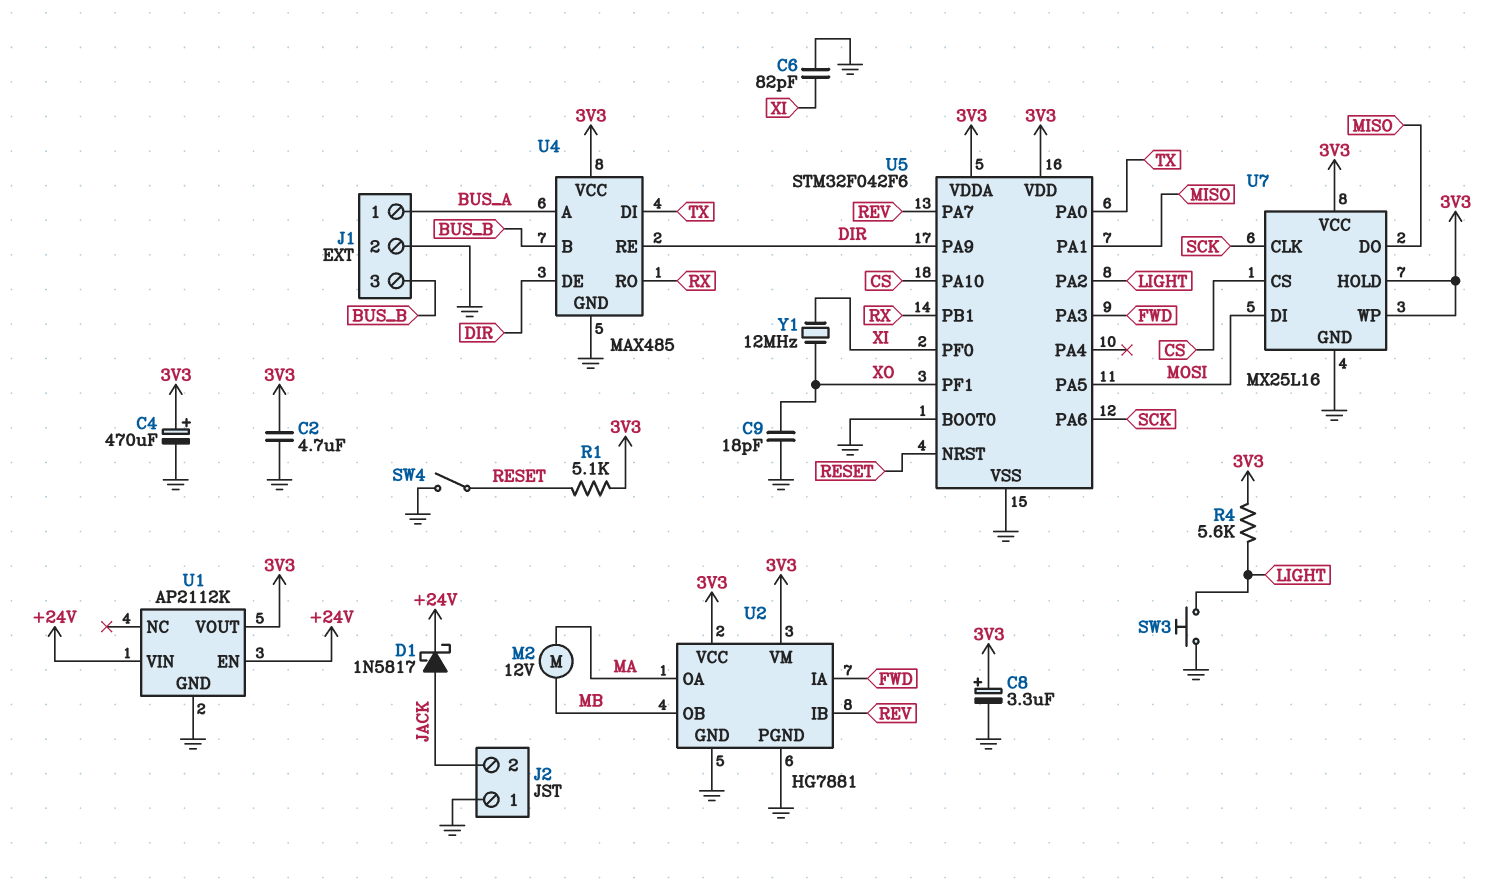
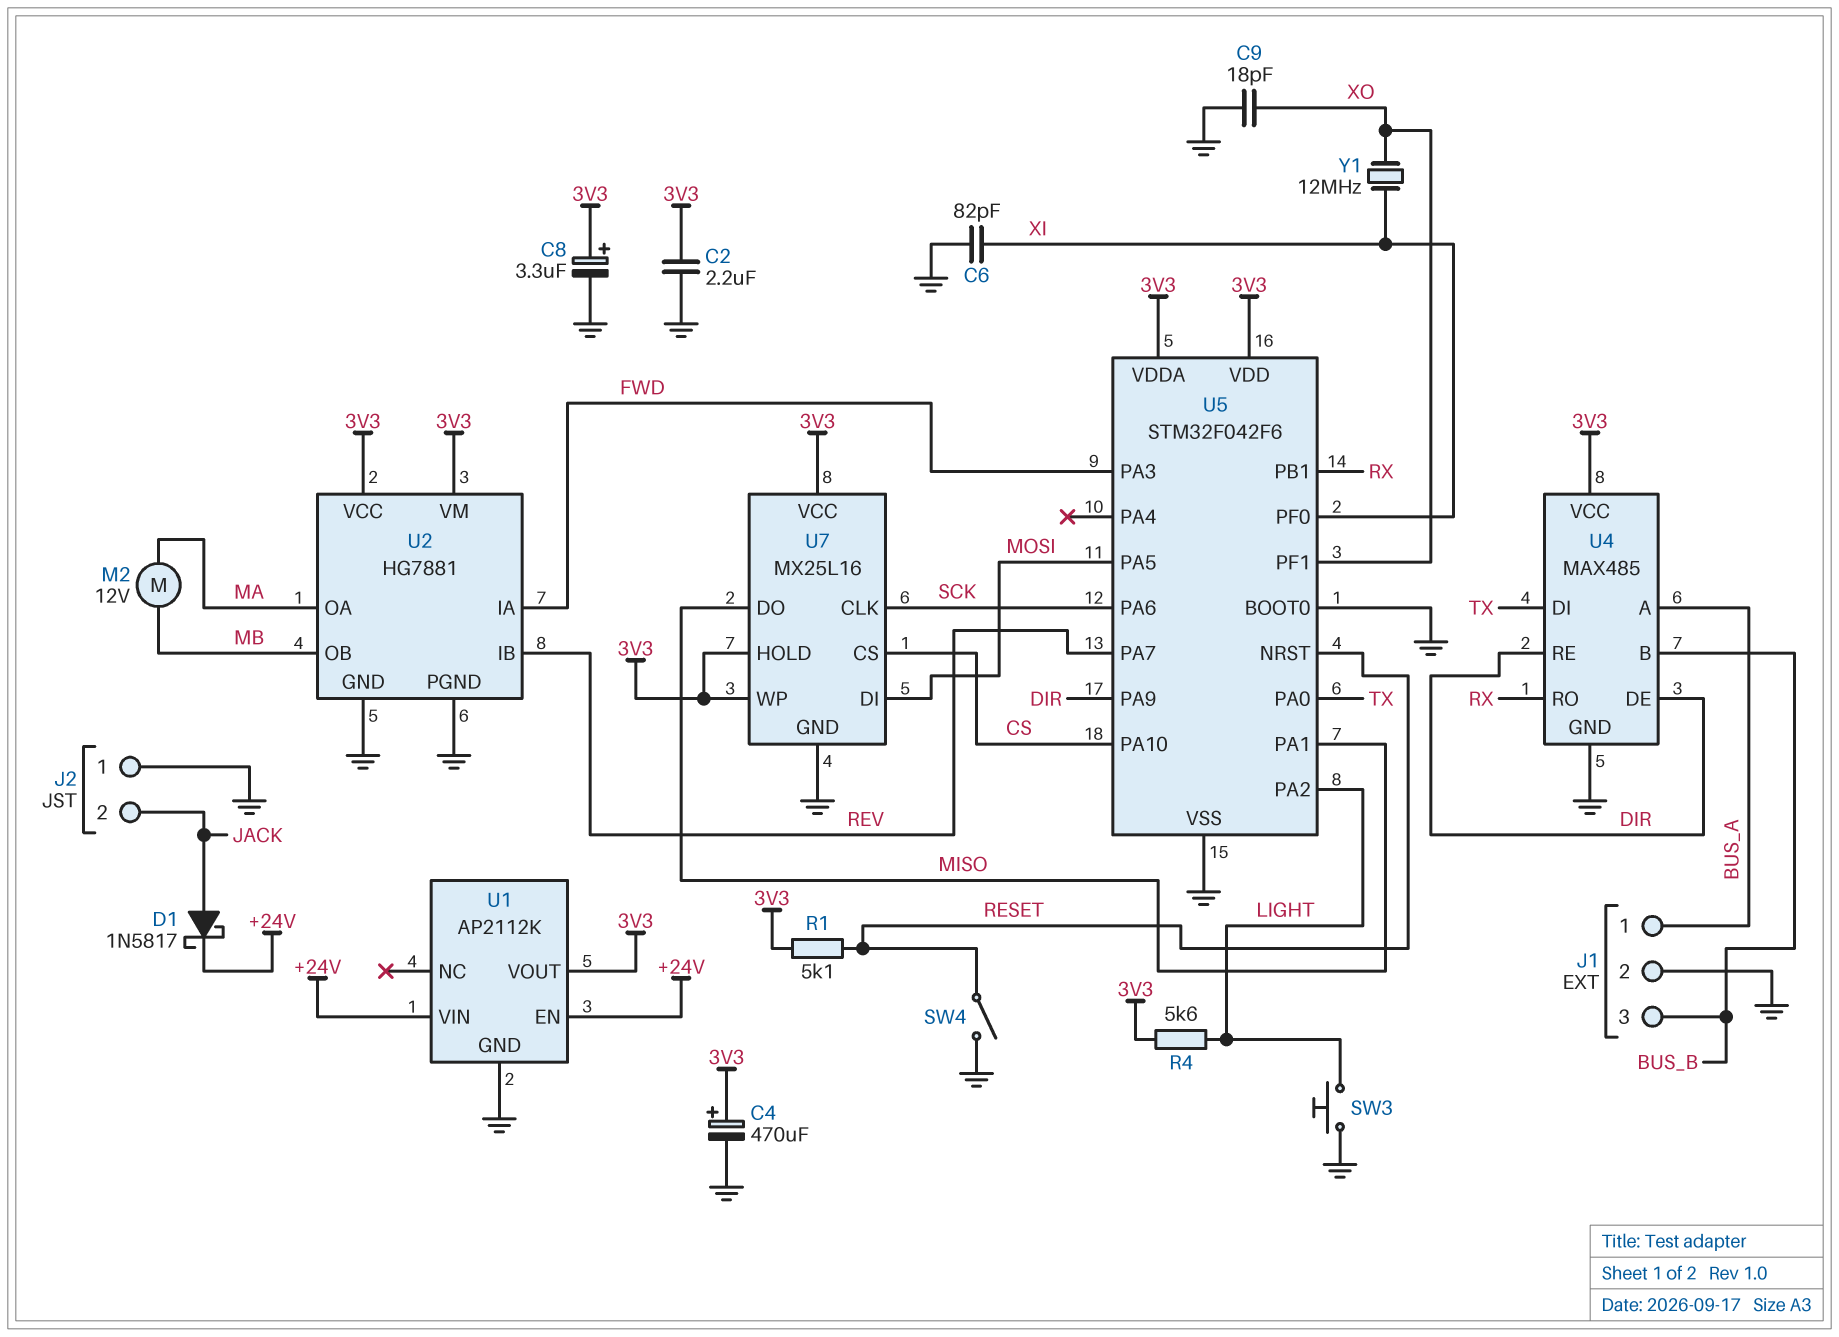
C2: 4.7uF (3V3, GND) -> 2.2uF (3V3, GND)

